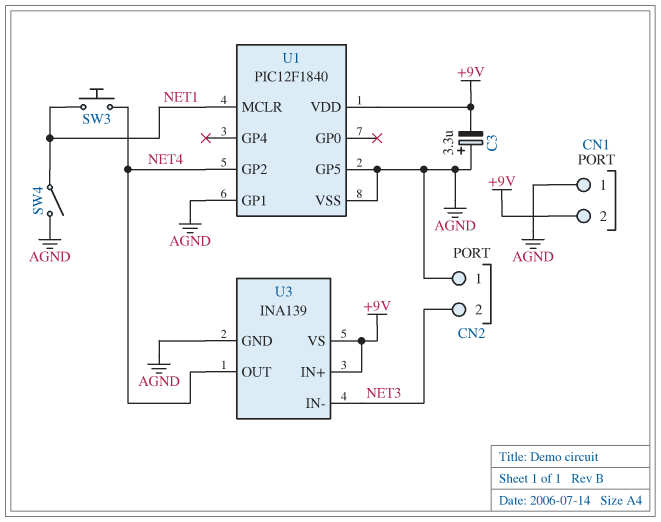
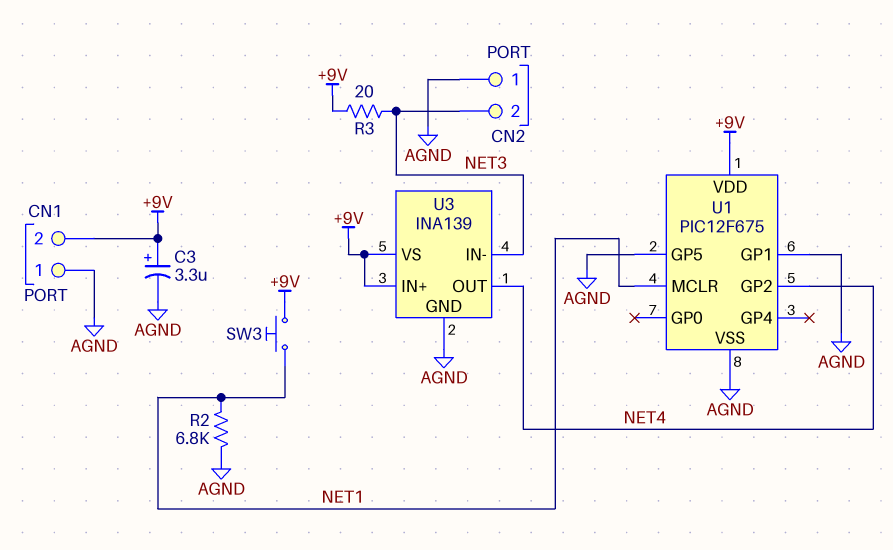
C3: 3.3uF (plus AGND, minus +9V) -> 3.3uF (plus +9V, minus AGND)
R2: none -> 6.8k (AGND, NET1)
R3: none -> 20 (+9V, NET3)
SW3: button (NET1, NET4) -> button (+9V, NET1)
SW4: switch (AGND, NET1) -> none
U1: PIC12F1840 -> PIC12F675

